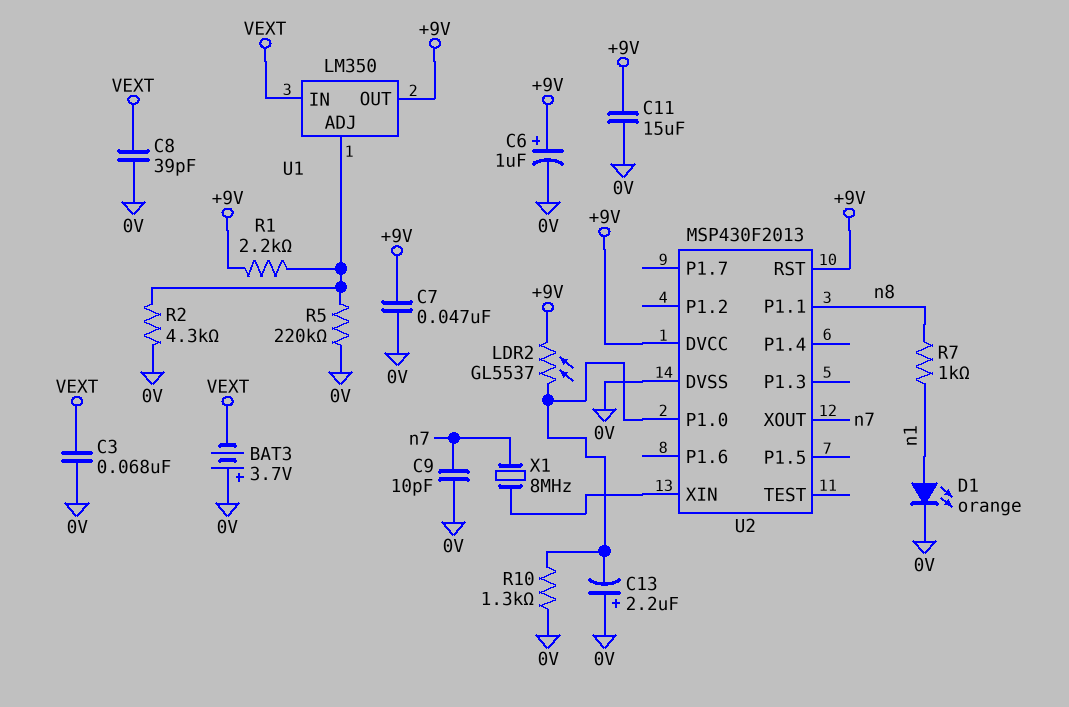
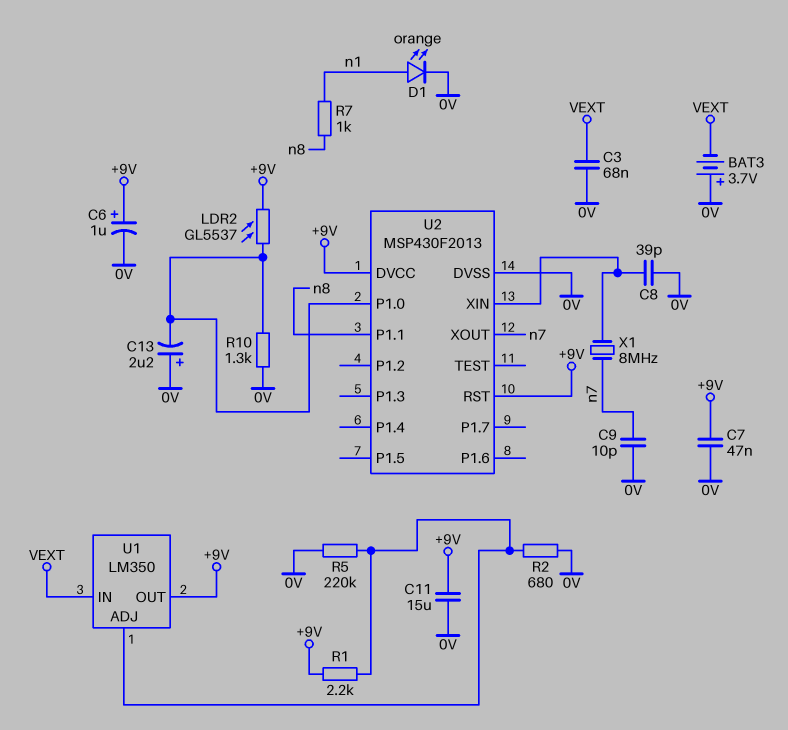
C8: 39pF (0V, VEXT) -> 39pF (0V, U2/XIN)
R2: 4.3k (0V, U1/ADJ) -> 680 (0V, U1/ADJ)

